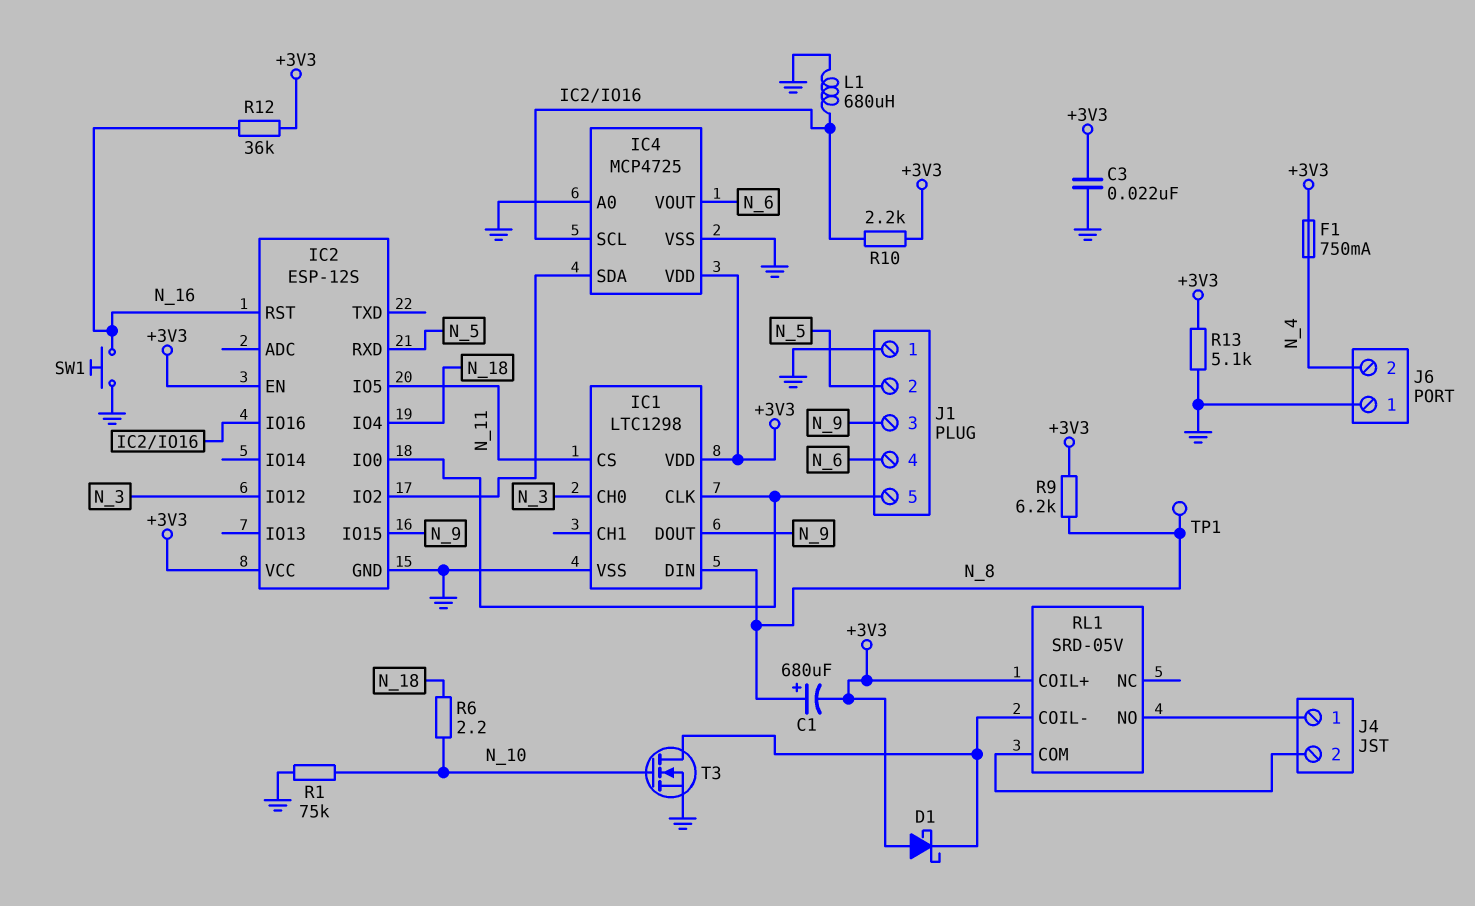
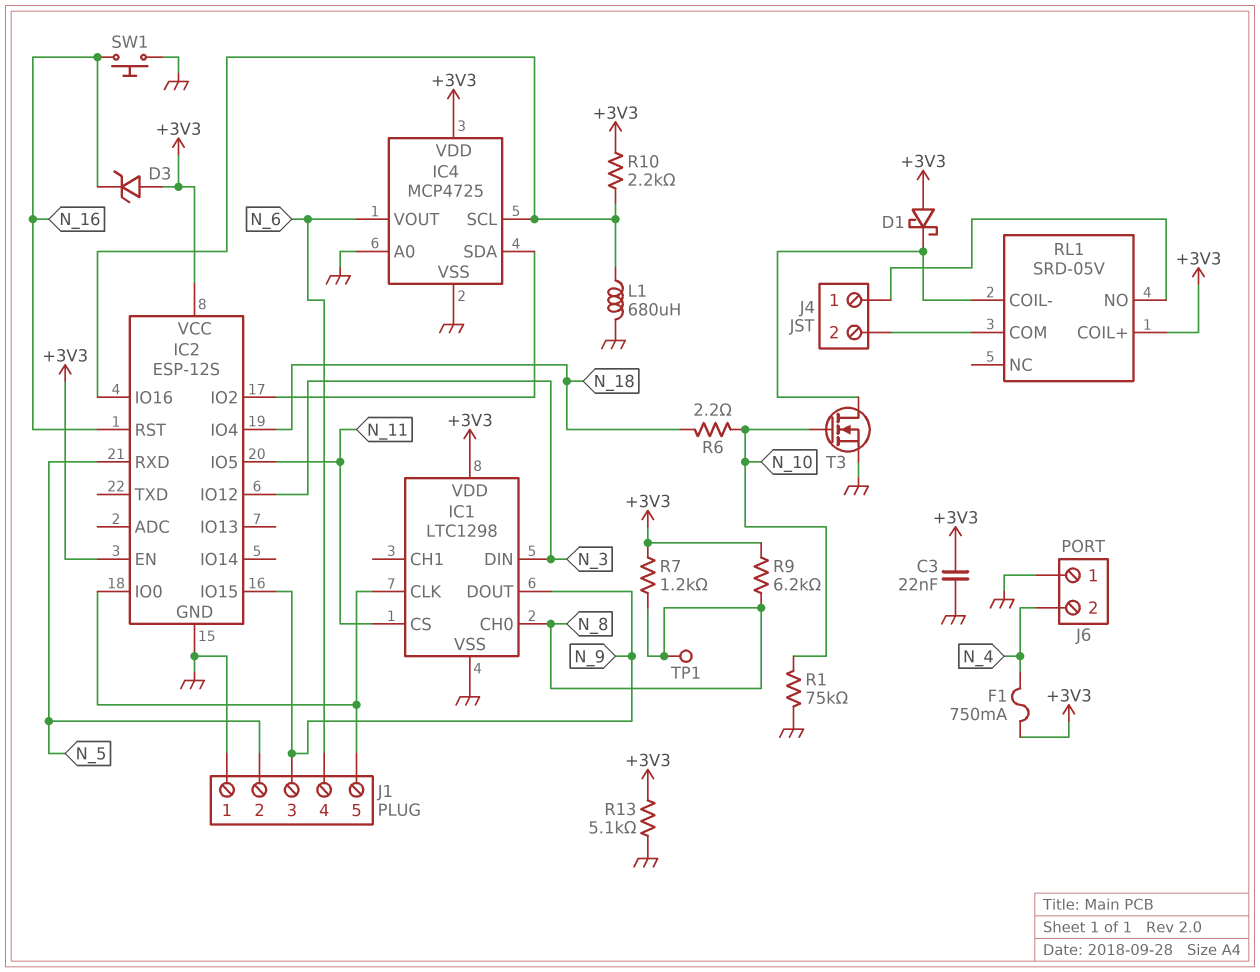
C1: 680uF (plus N_8, minus +3V3) -> none
D3: none -> zener (A +3V3, K N_16)
IC1 pin CH0: N_3 -> N_8
IC1 pin DIN: N_8 -> N_3
R7: none -> 1.2k (+3V3, N_8)
R12: 36k (+3V3, N_16) -> none

